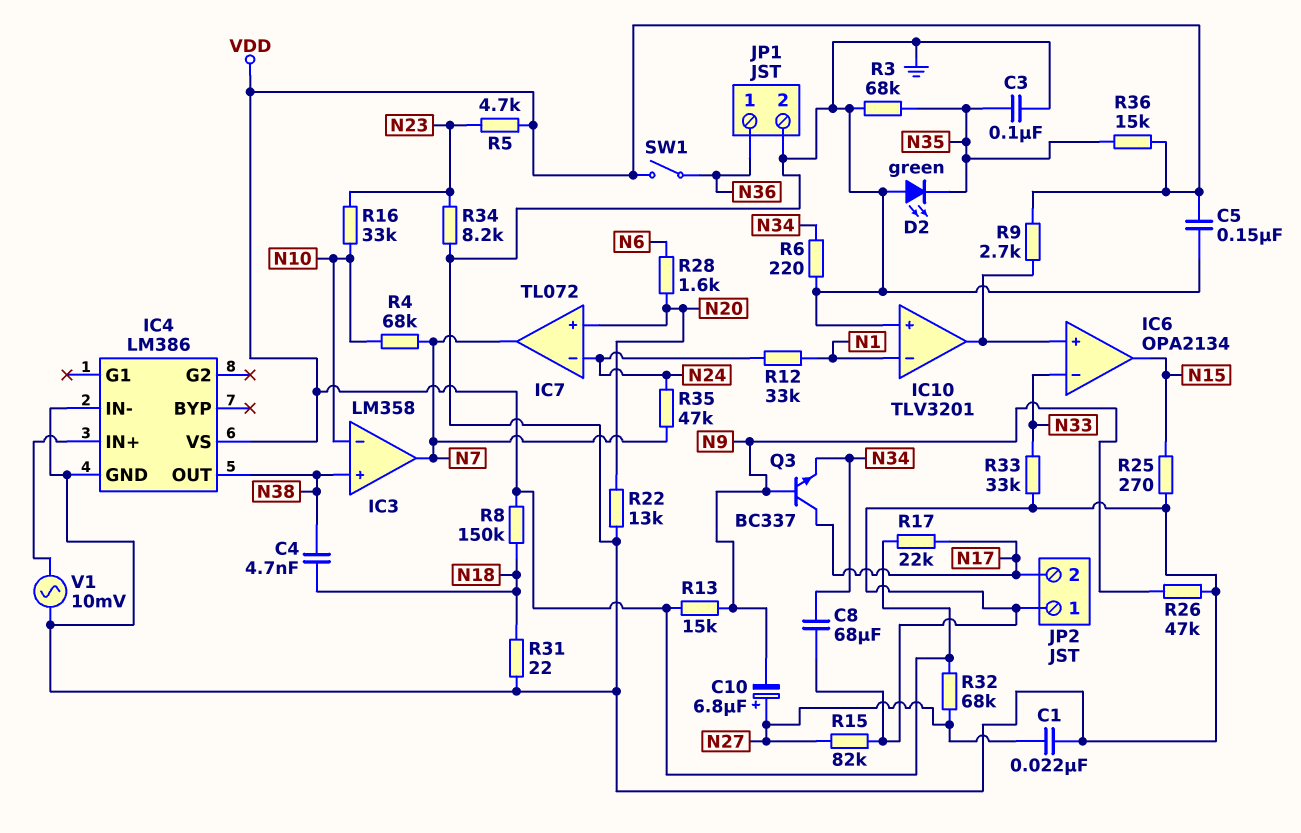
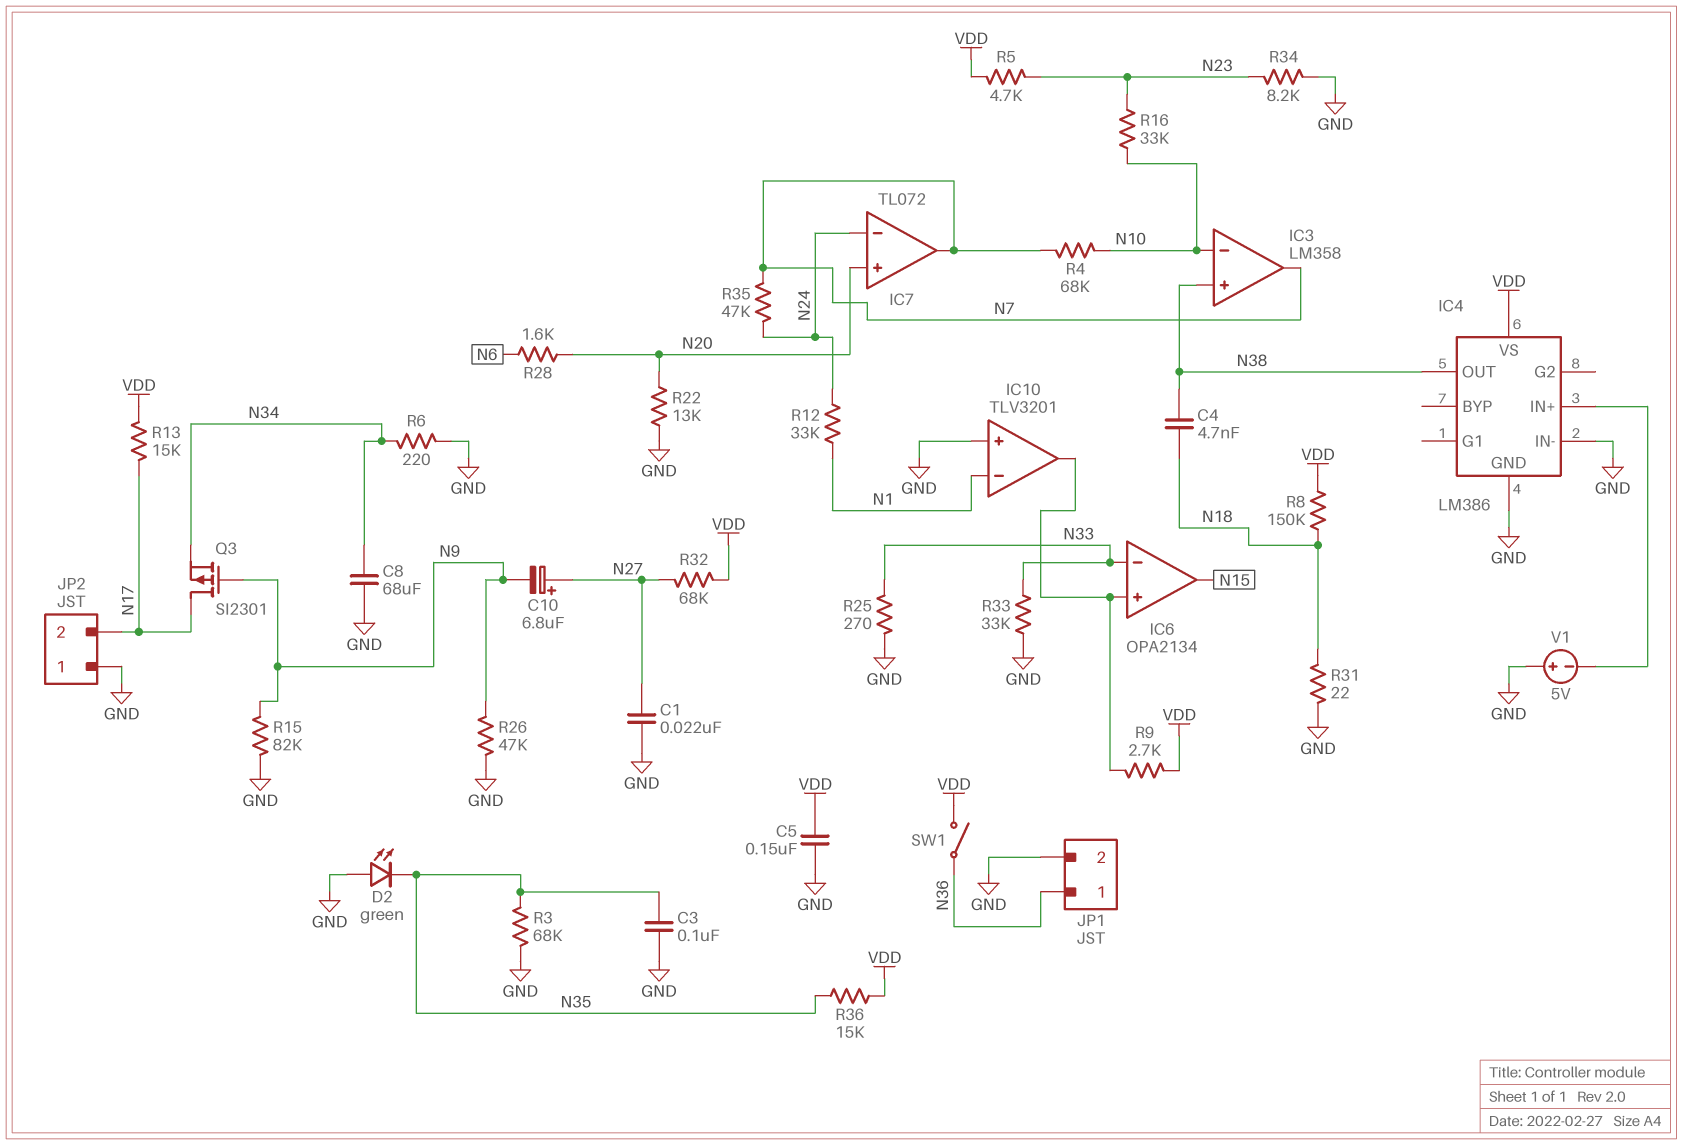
Q3: NPN BC337 (B N9, C N17, E N34) -> PMOS SI2301 (G N9, D N17, S N34)
R13: 15k (N9, VDD) -> 15k (N17, VDD)
R15: 82k (GND, N27) -> 82k (GND, N9)
R17: 22k (N17, VDD) -> none
R25: 270 (GND, N15) -> 270 (GND, N33)
V1: AC 10mV (GND, IC4/IN+) -> 5V (plus GND, minus IC4/IN+)

